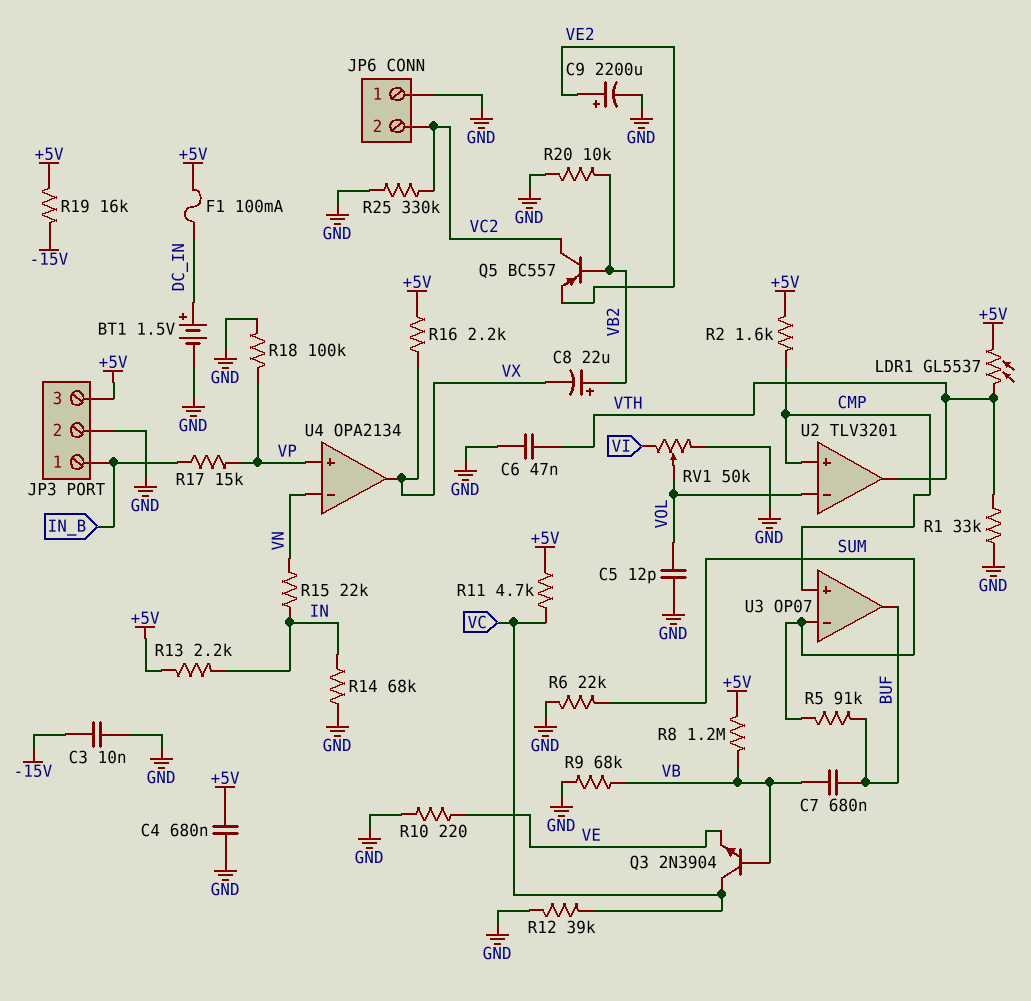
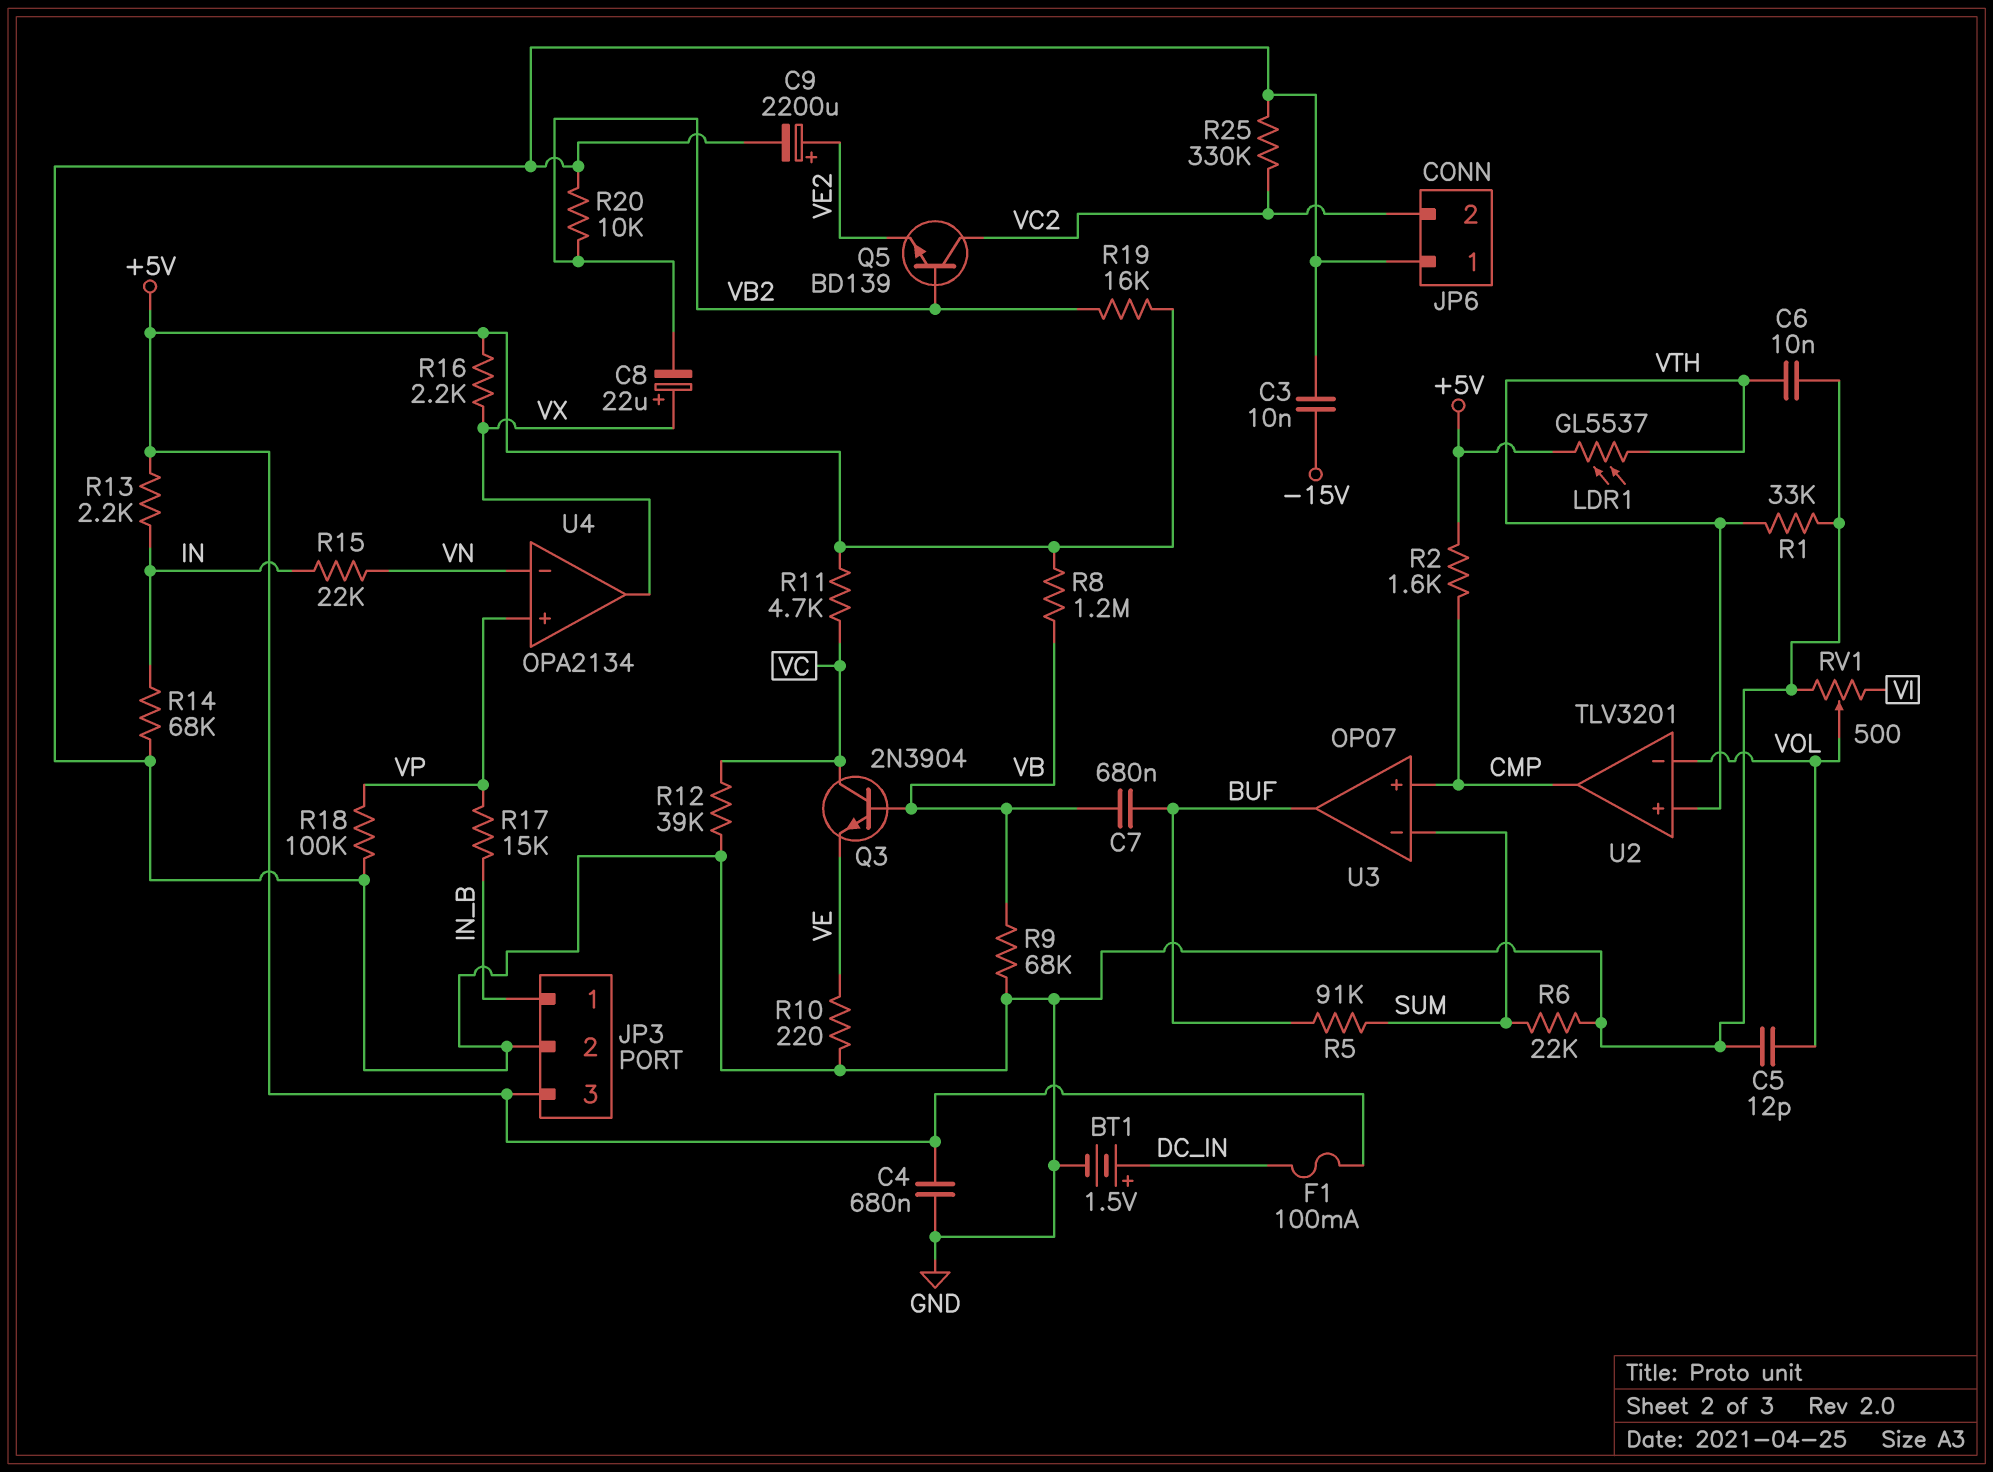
C6: 47nF (GND, VTH) -> 10nF (GND, VTH)
C8: 22uF (plus VB2, minus VX) -> 22uF (plus VX, minus VB2)
Q5: PNP BC557 (B VB2, C VC2, E VE2) -> NPN BD139 (B VB2, C VC2, E VE2)
R19: 16k (+5V, -15V) -> 16k (+5V, VB2)
RV1: 50k (GND, VI, wiper VOL) -> 500 (GND, VI, wiper VOL)
U2 pin in+: CMP -> VTH
U2 pin out: VTH -> CMP

